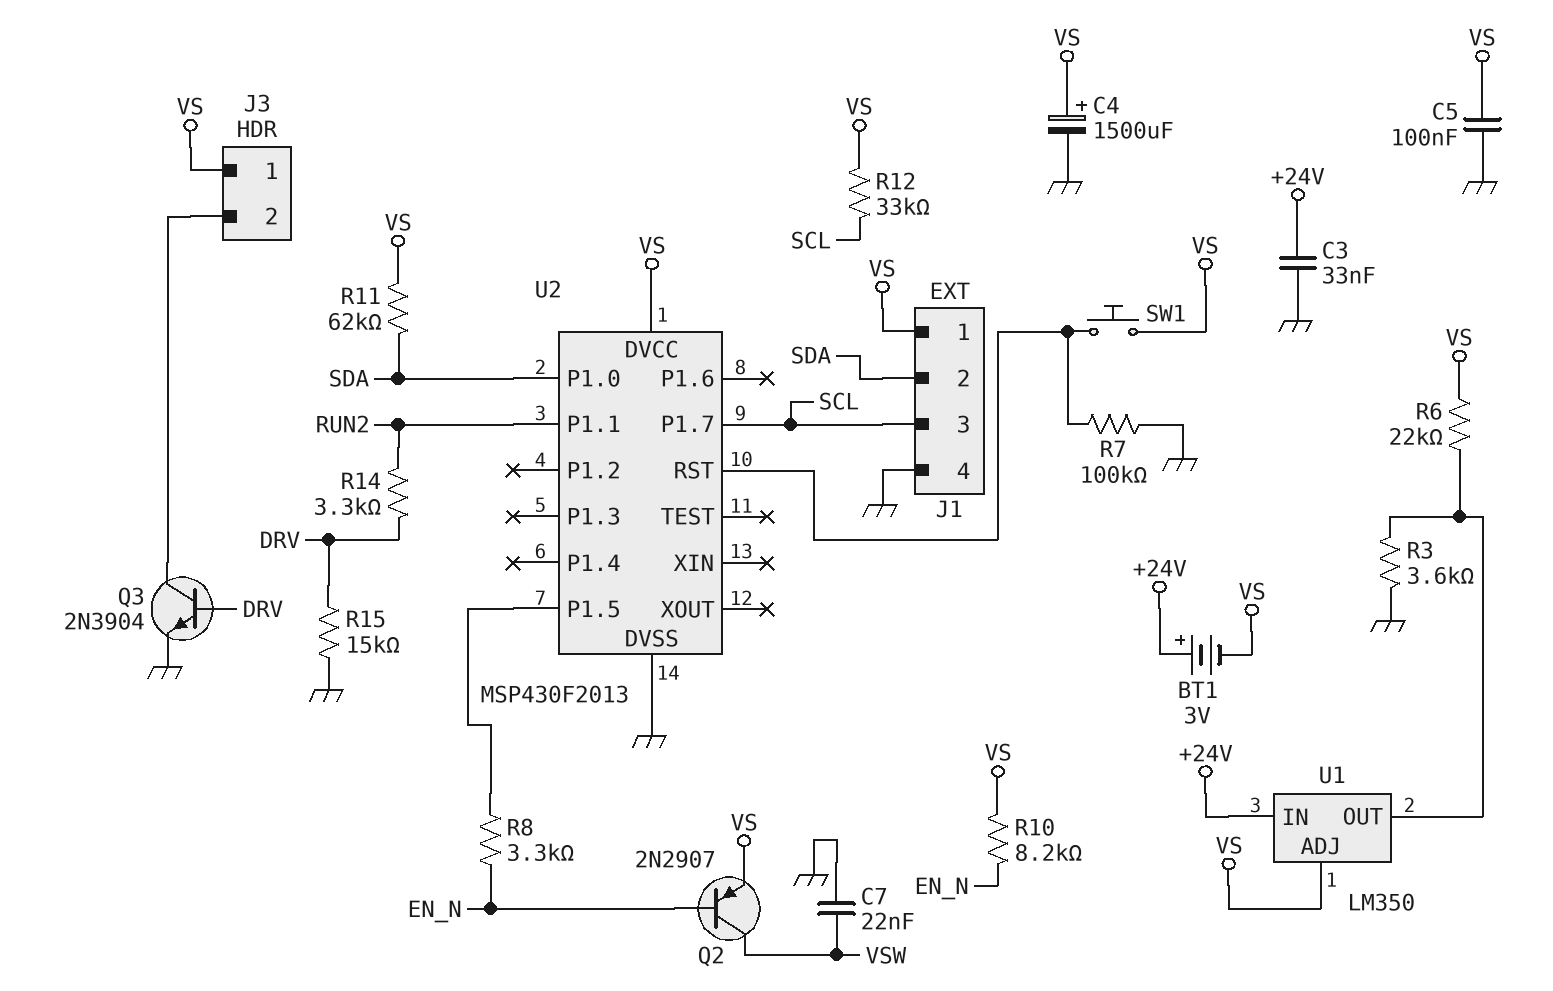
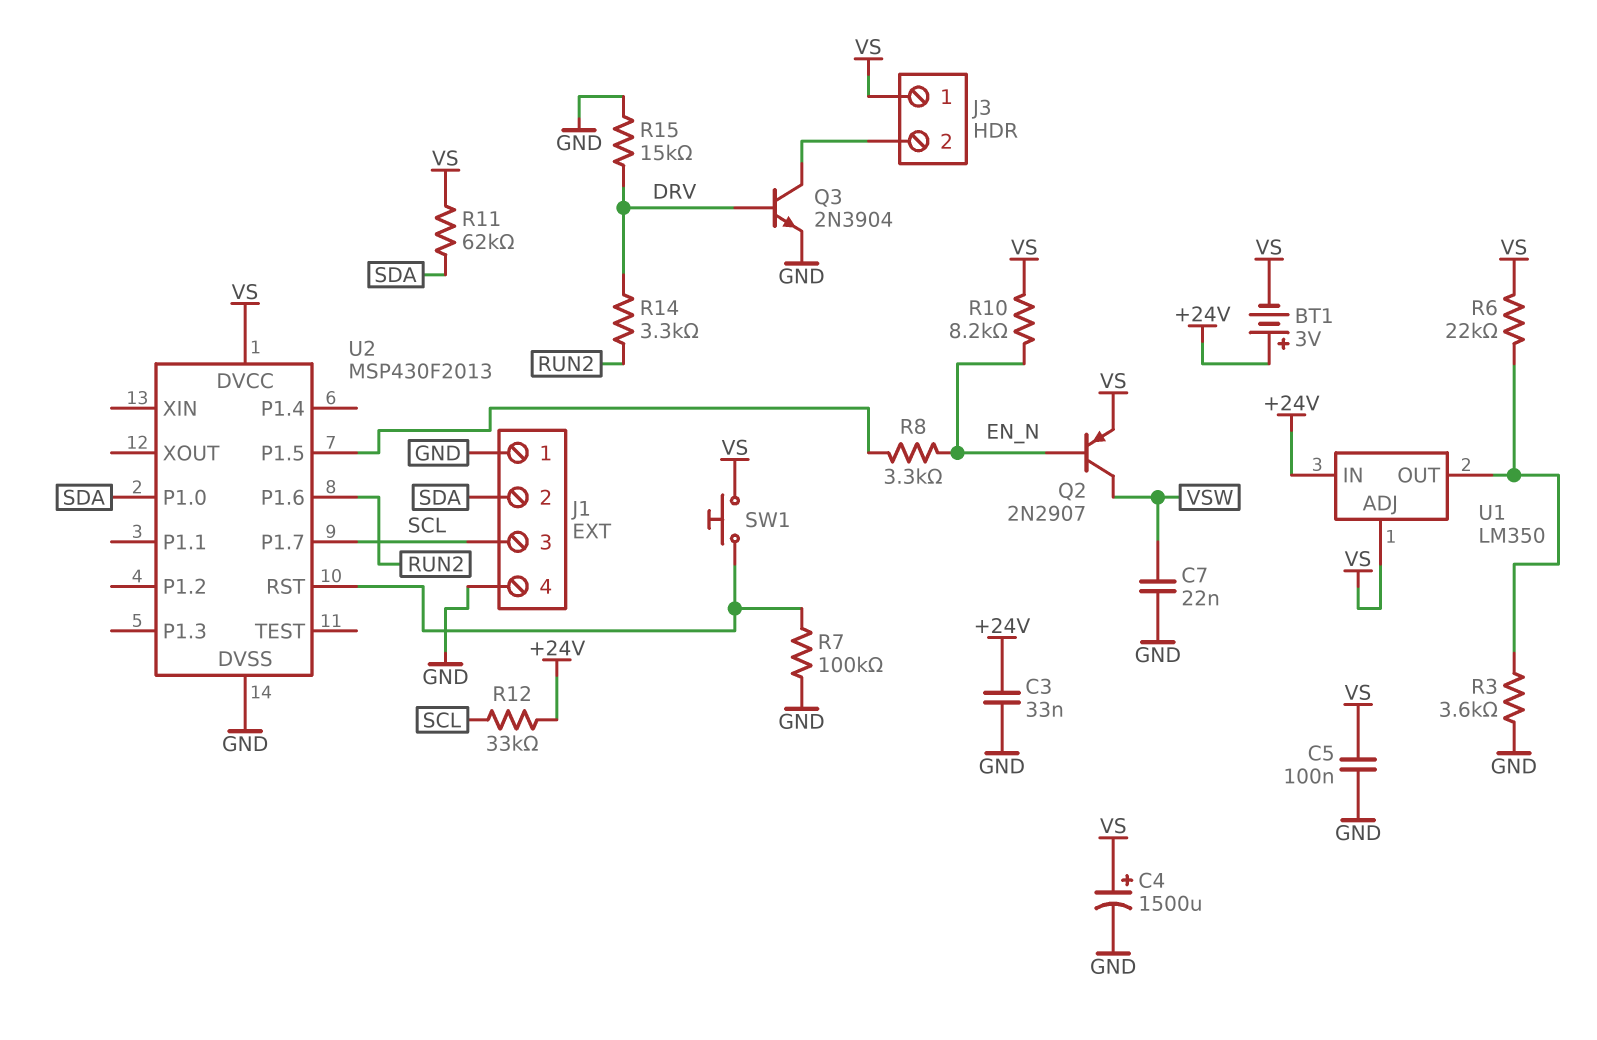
J1 pin 1: VS -> GND
R12: 33k (SCL, VS) -> 33k (+24V, SCL)
U2 pin P1.1: RUN2 -> none
U2 pin P1.6: none -> RUN2

